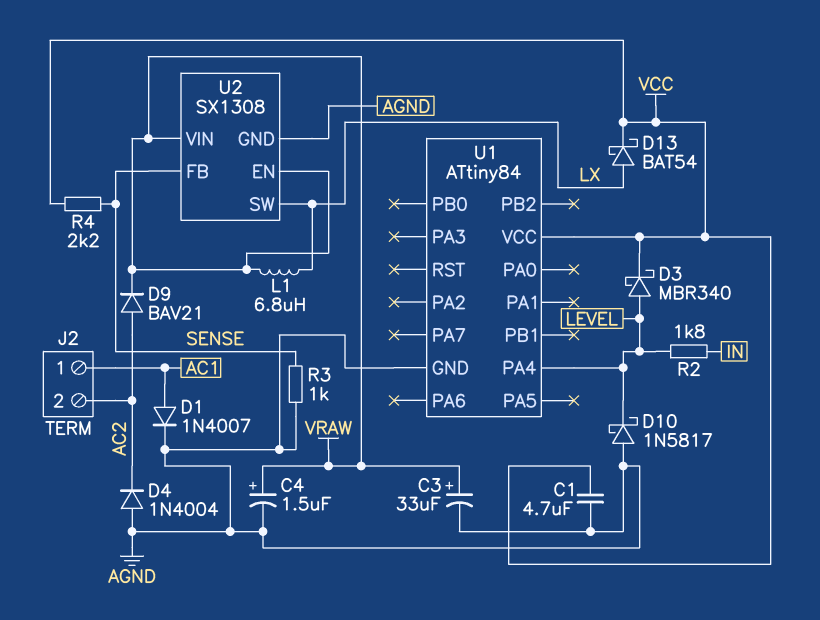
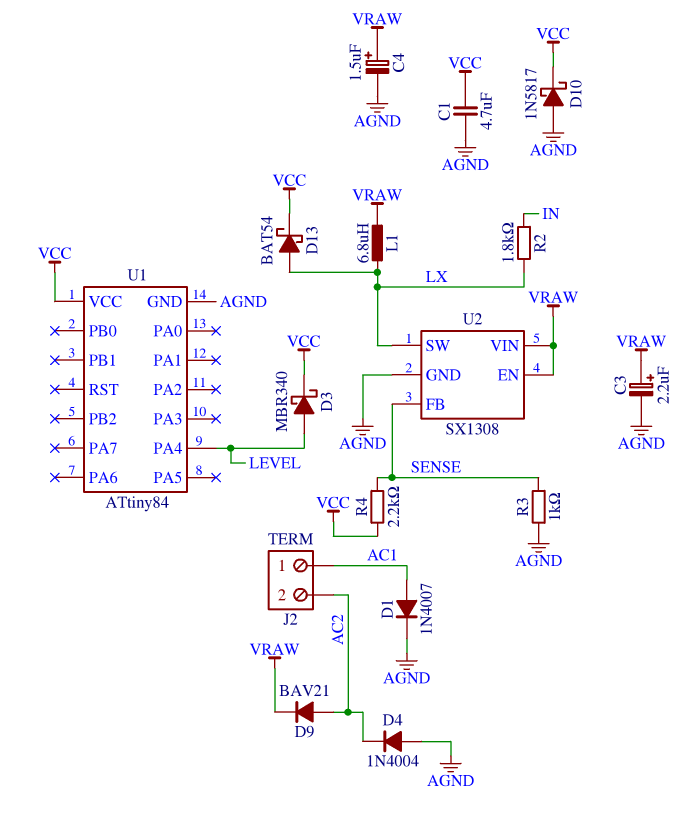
C3: 33uF (plus VRAW, minus AGND) -> 2.2uF (plus VRAW, minus AGND)
D10: schottky 1N5817 (A AGND, K LEVEL) -> schottky 1N5817 (A AGND, K VCC)
R2: 1.8k (IN, LEVEL) -> 1.8k (IN, LX)

